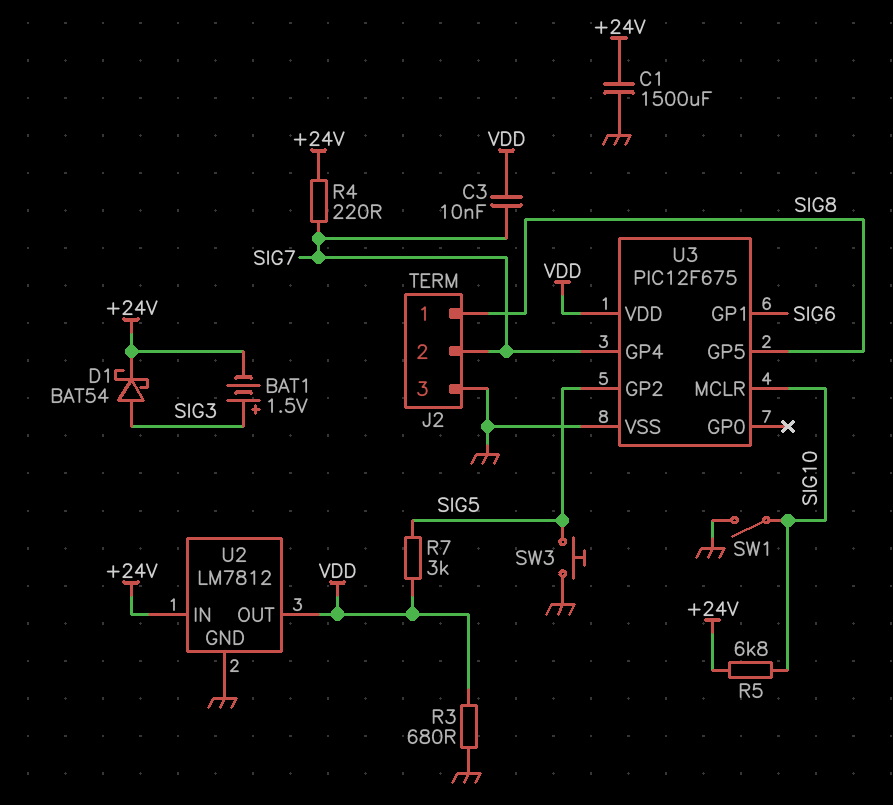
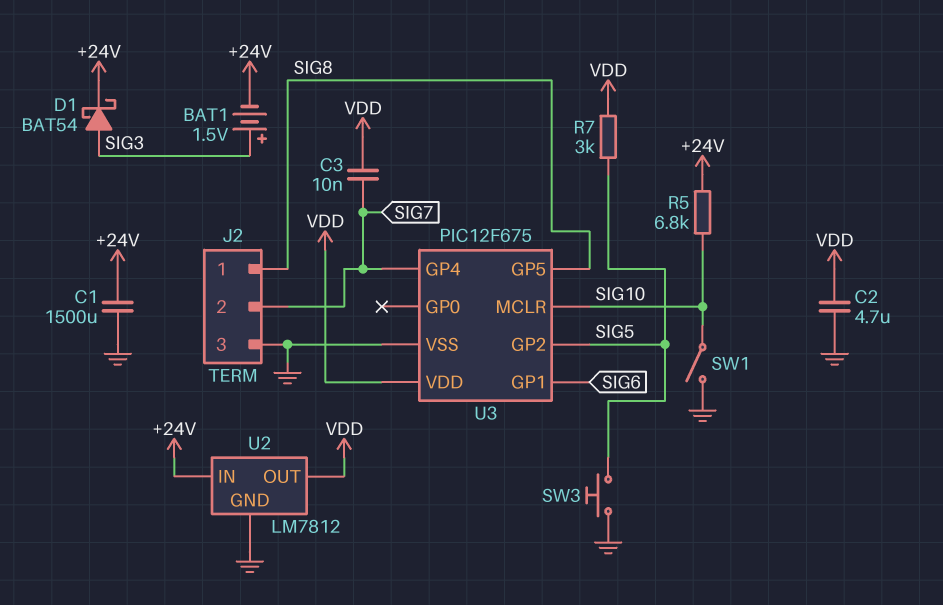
C2: none -> 4.7uF (GND, VDD)
R3: 680 (GND, VDD) -> none
R4: 220 (+24V, SIG7) -> none

